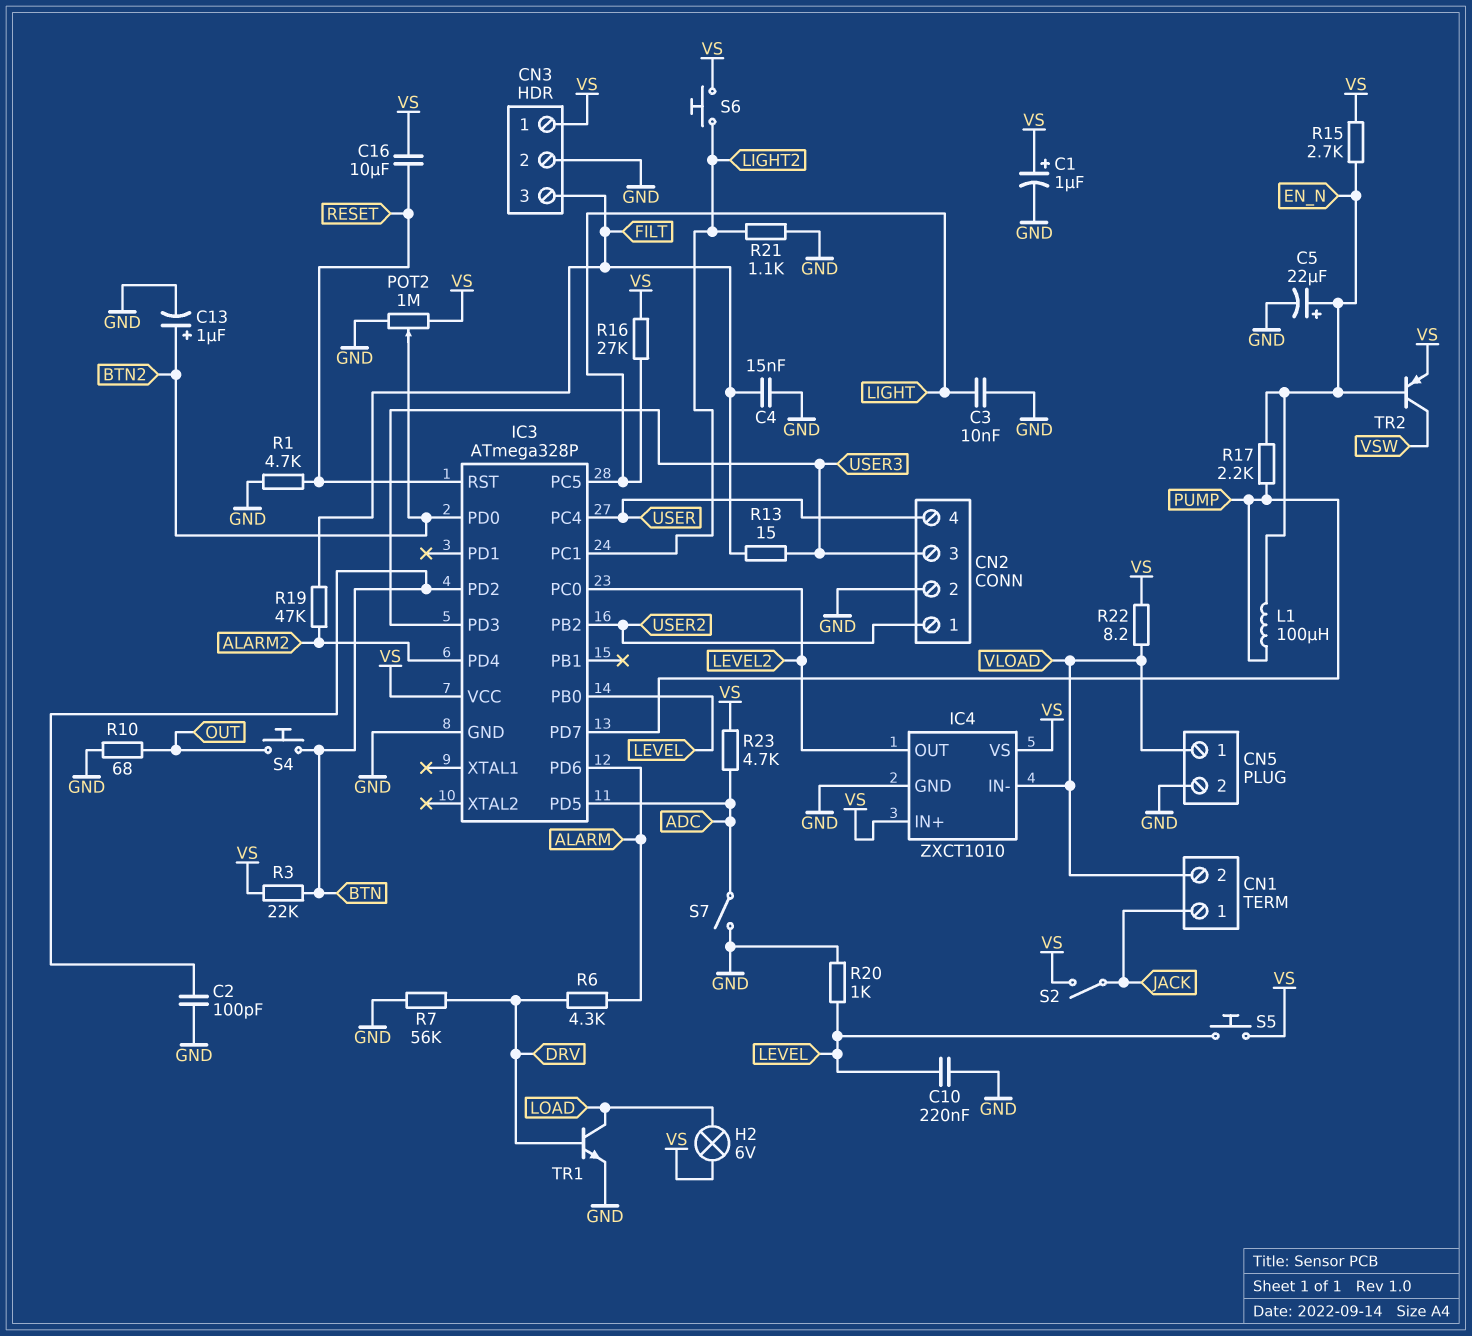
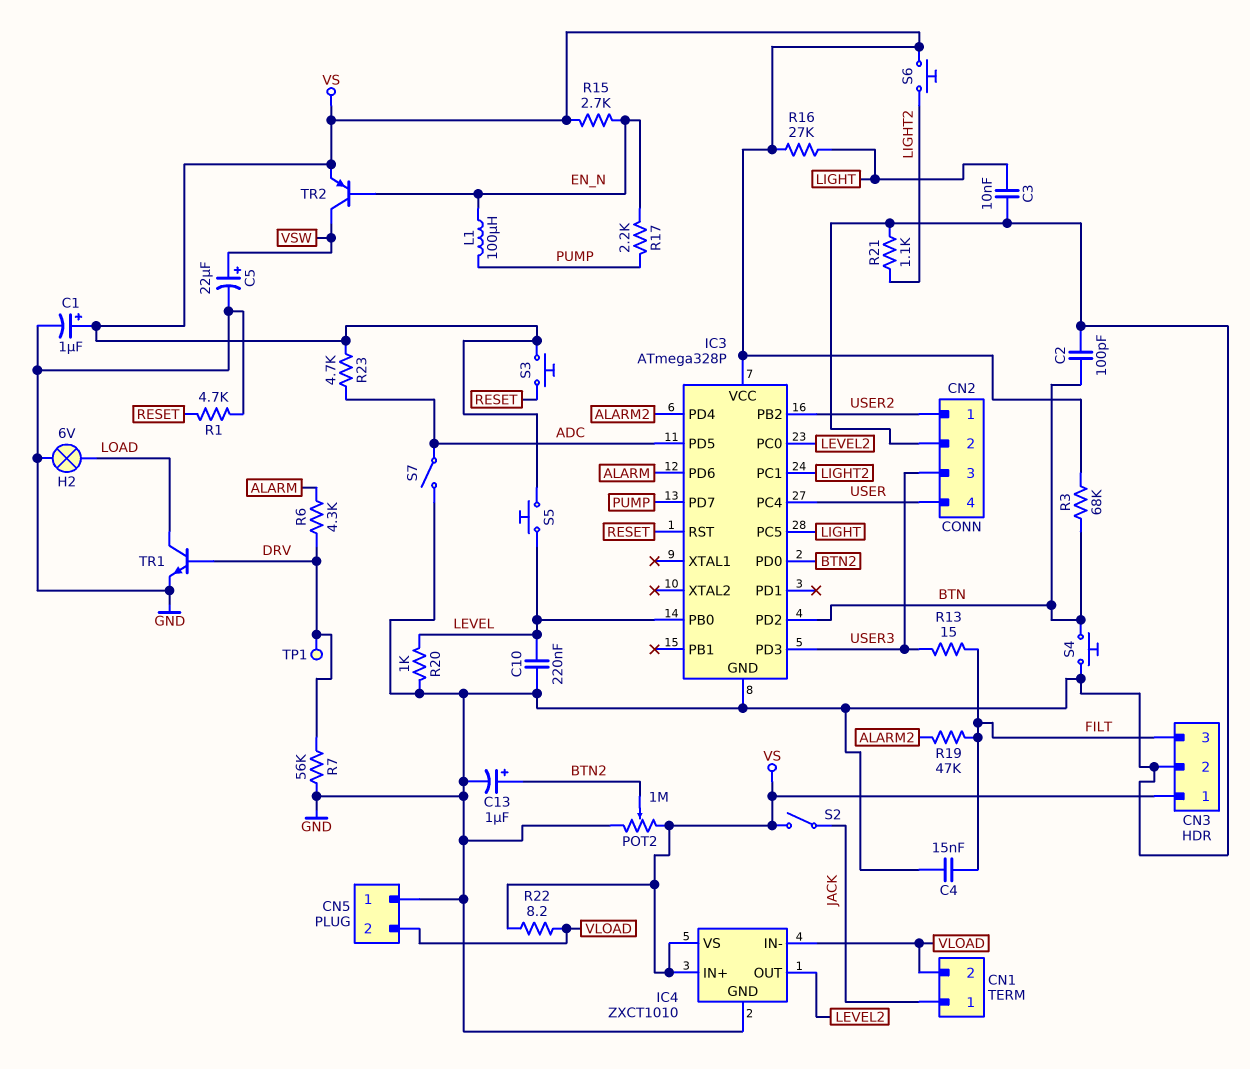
C5: 22uF (plus EN_N, minus GND) -> 22uF (plus VSW, minus GND)
C16: 10uF (RESET, VS) -> none
CN5 pin 1: VLOAD -> GND
CN5 pin 2: GND -> VLOAD
H2: lamp 6V (LOAD, VS) -> lamp 6V (GND, LOAD)
R3: 22k (BTN, VS) -> 68k (BTN, VS)
R10: 68 (GND, OUT) -> none
S3: none -> button (RESET, VS)
S4: button (BTN, OUT) -> button (BTN, GND)
TP1: none -> test point (DRV)

